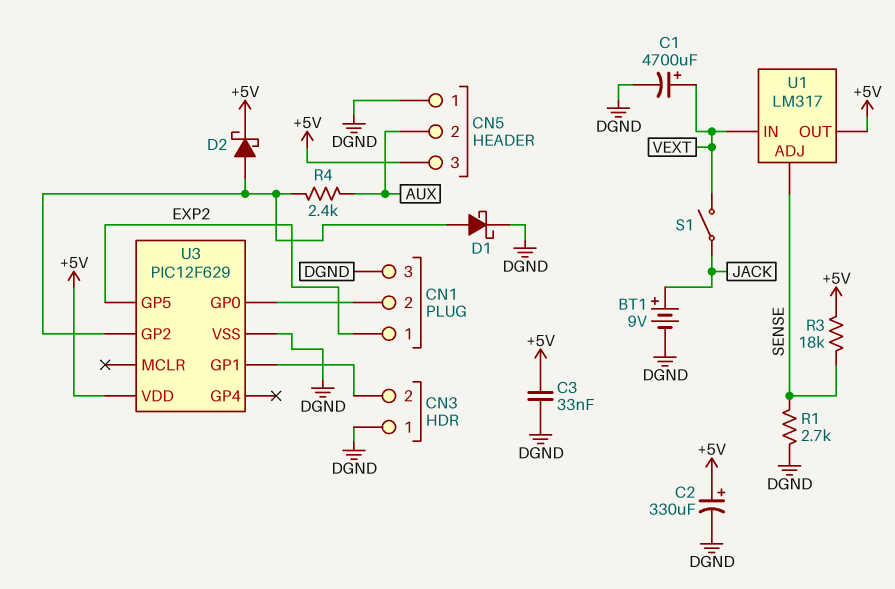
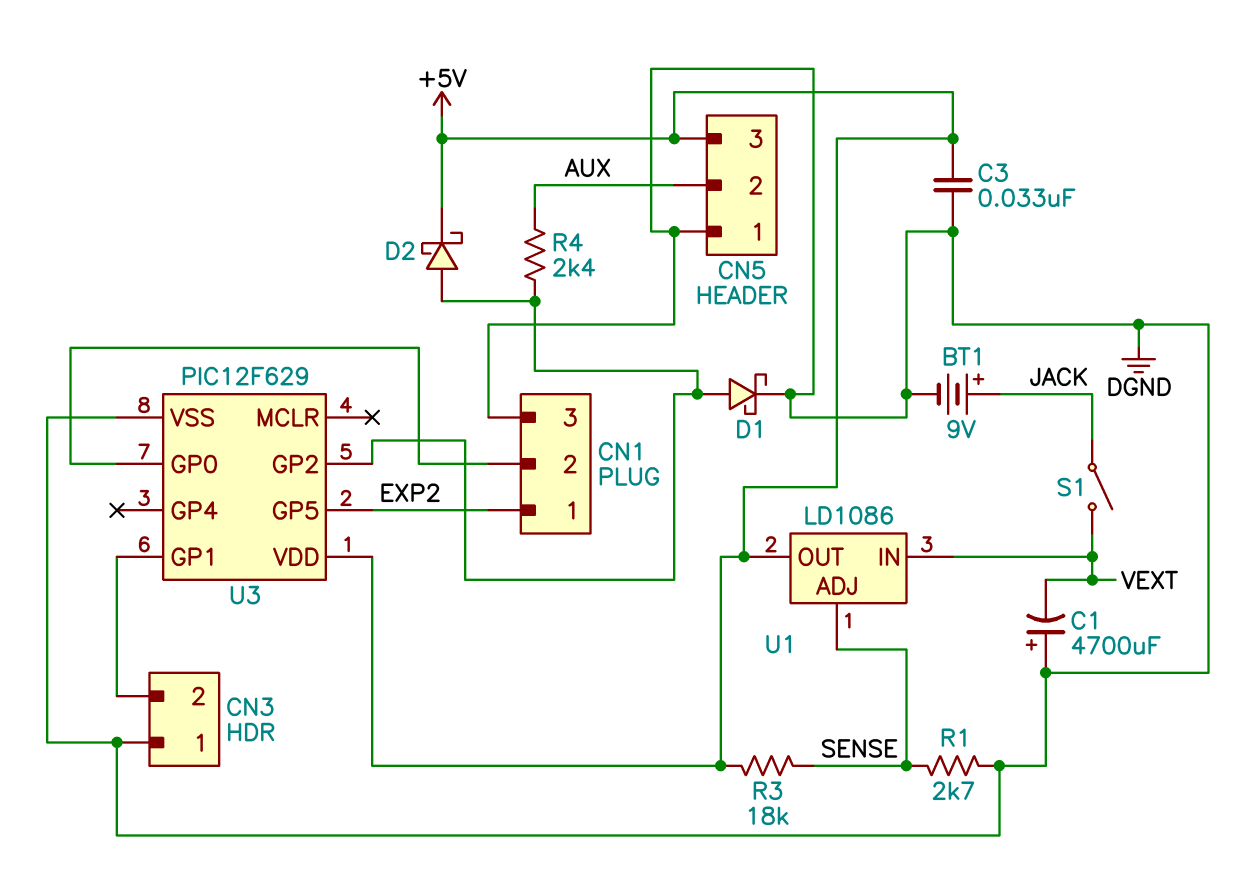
C1: 4700uF (plus VEXT, minus DGND) -> 4700uF (plus DGND, minus VEXT)
C2: 330uF (plus +5V, minus DGND) -> none
U1: LM317 -> LD1086

